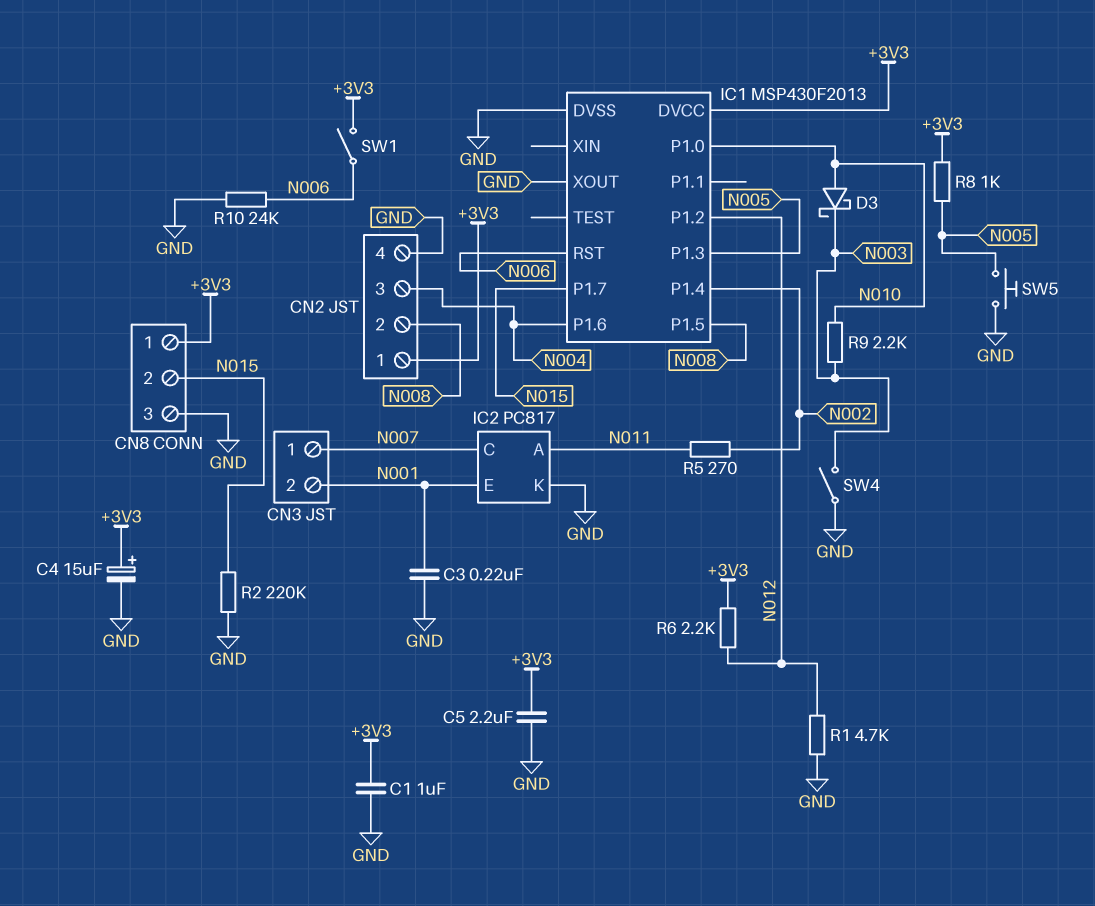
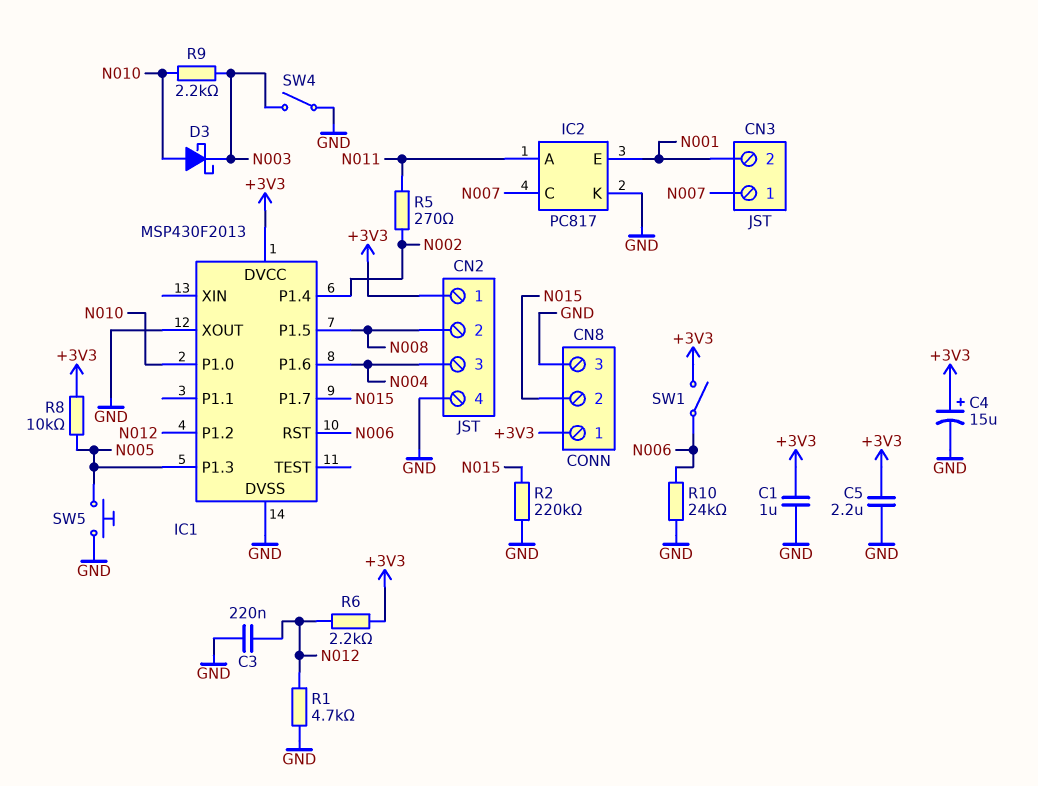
C3: 220nF (GND, N001) -> 220nF (GND, N012)
R8: 1k (+3V3, N005) -> 10k (+3V3, N005)

